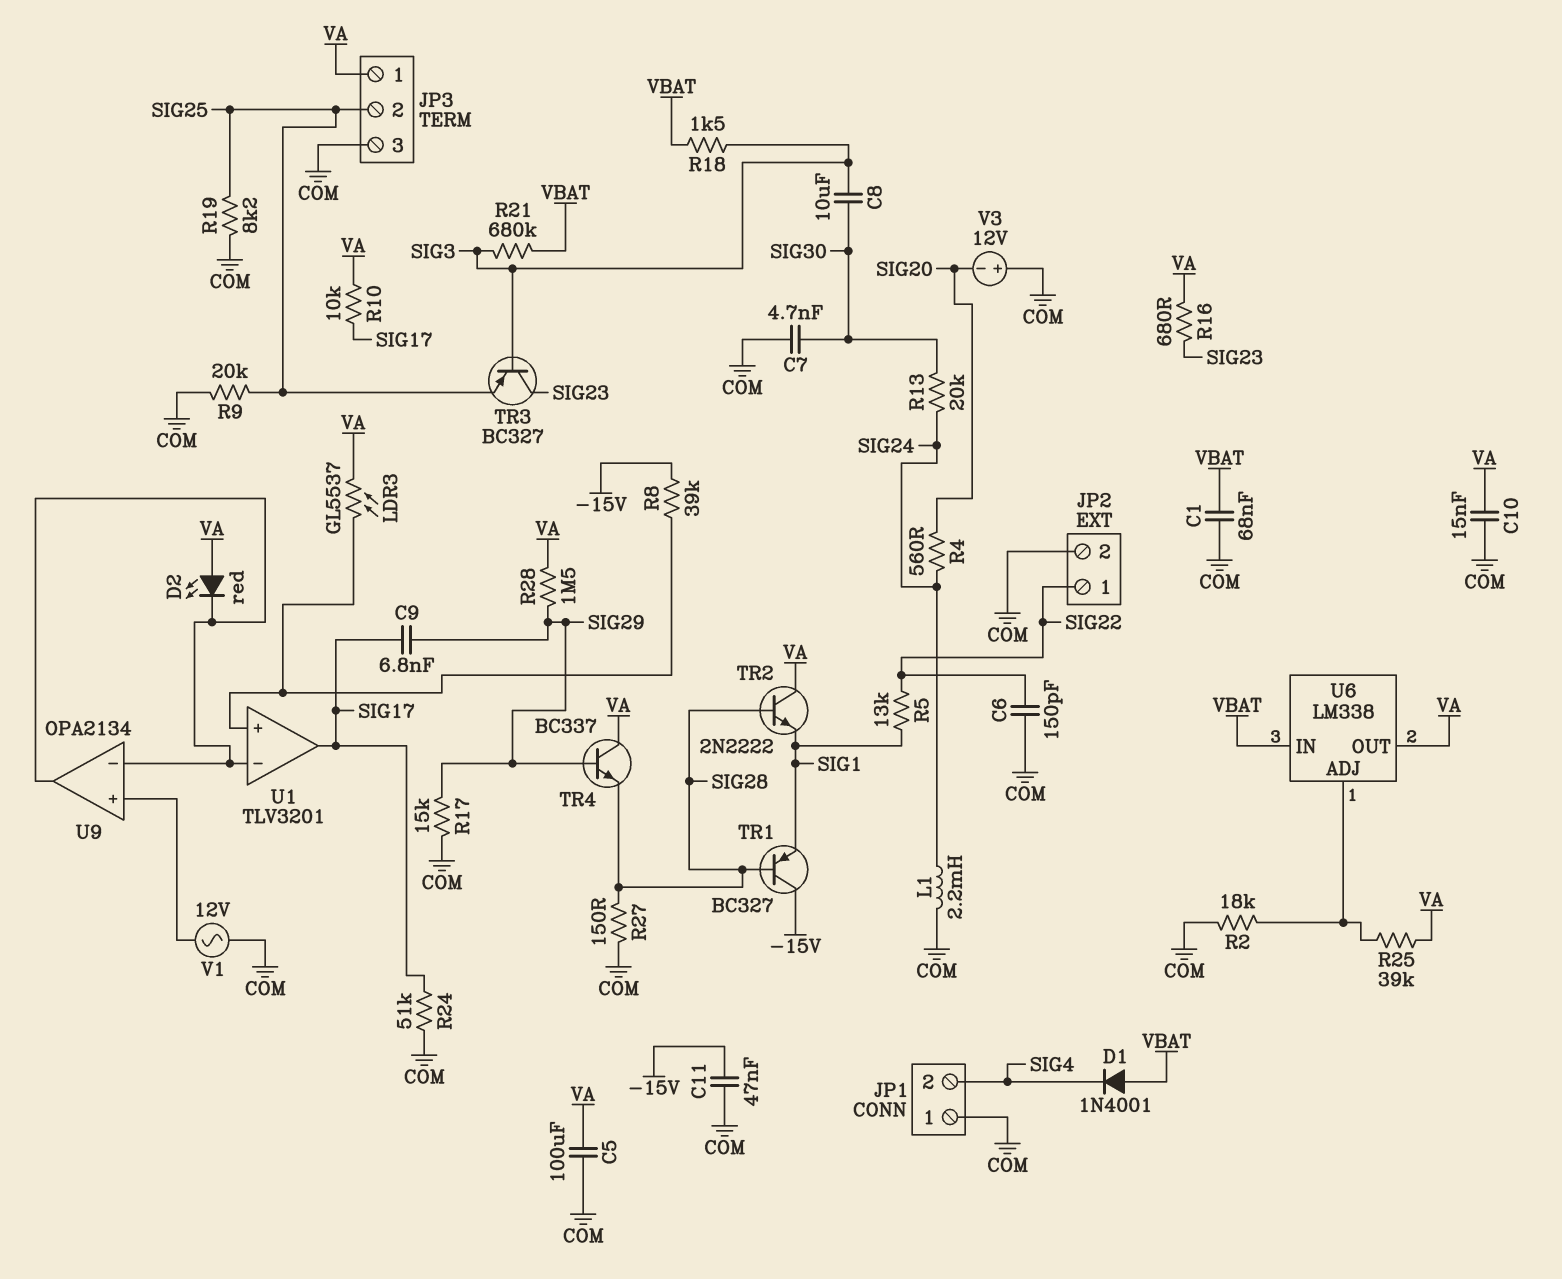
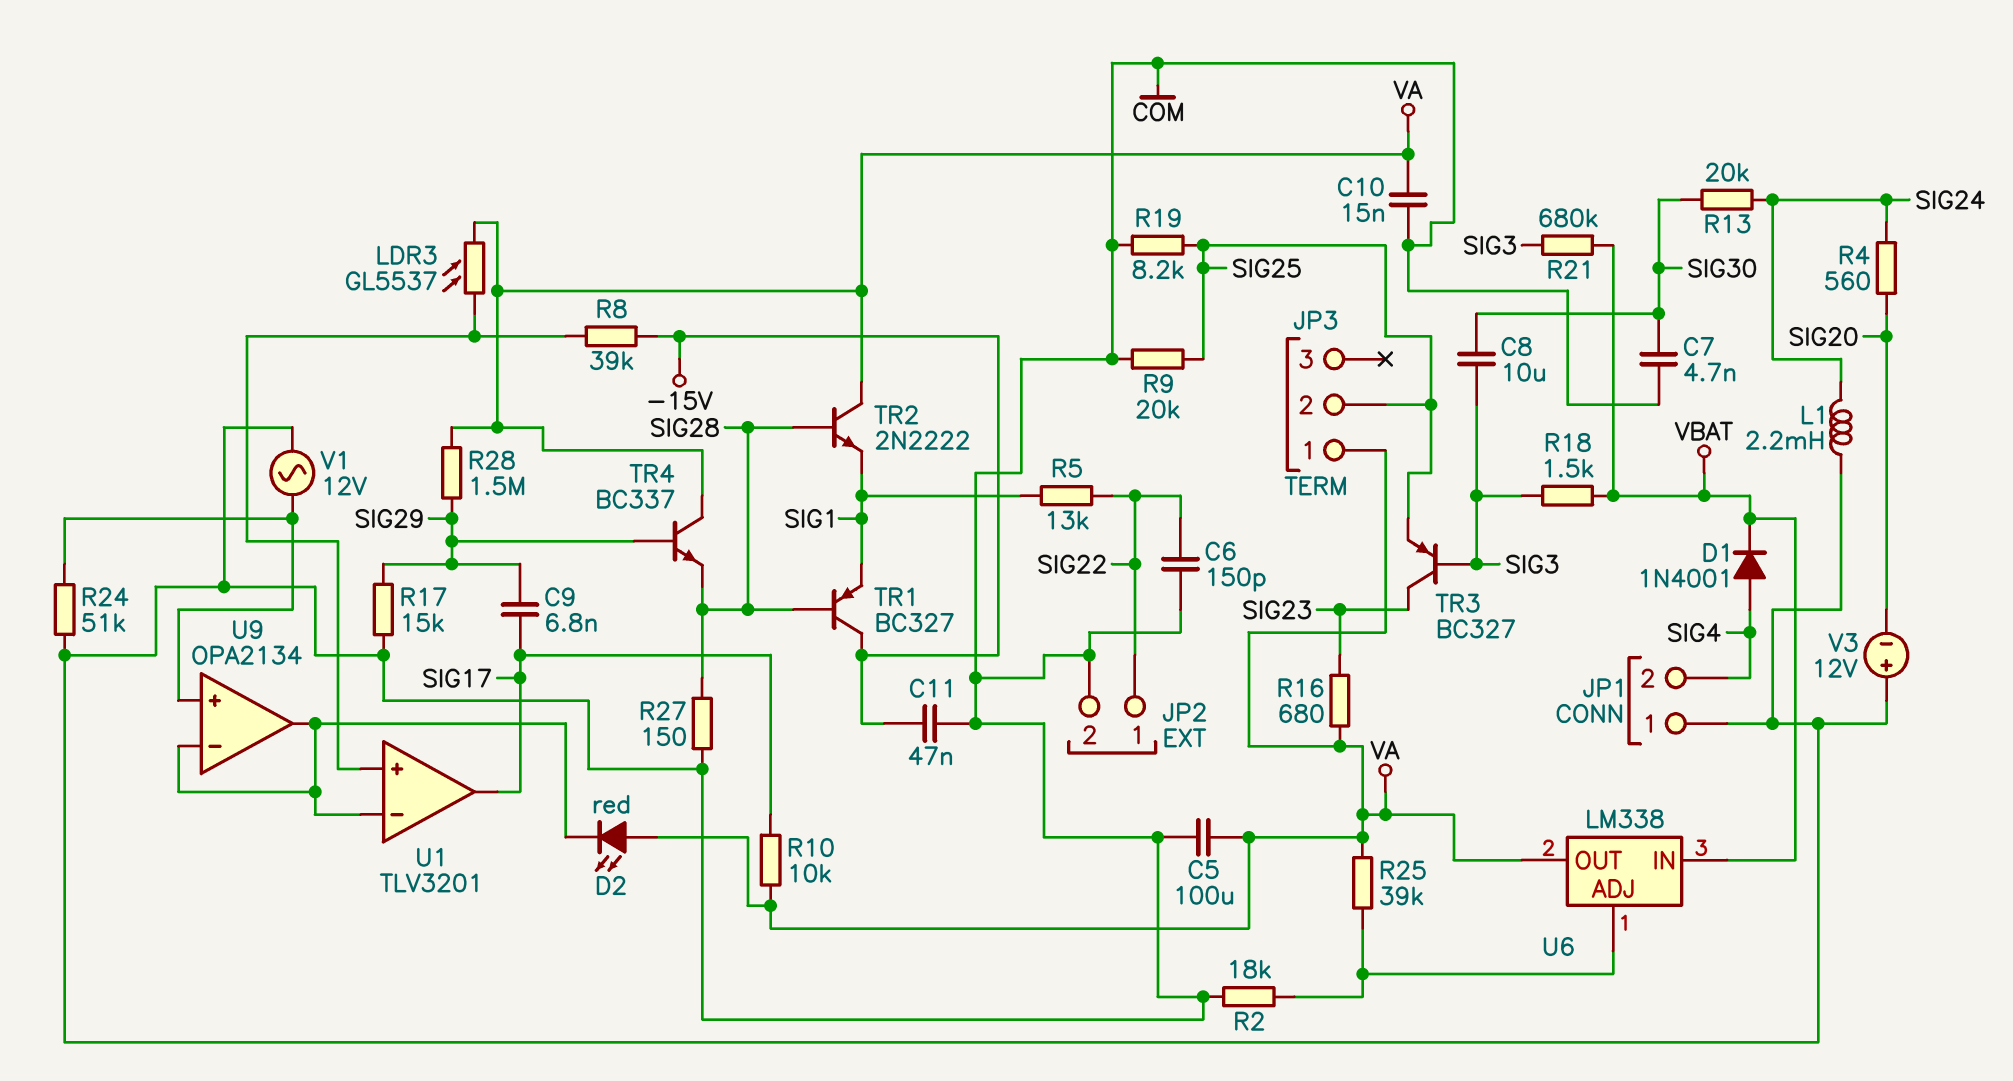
C1: 68nF (COM, VBAT) -> none
D1: diode 1N4001 (A VBAT, K SIG4) -> diode 1N4001 (A SIG4, K VBAT)
JP3 pin 3: COM -> none
R24: 51k (COM, SIG17) -> 51k (COM, U9/in+)

